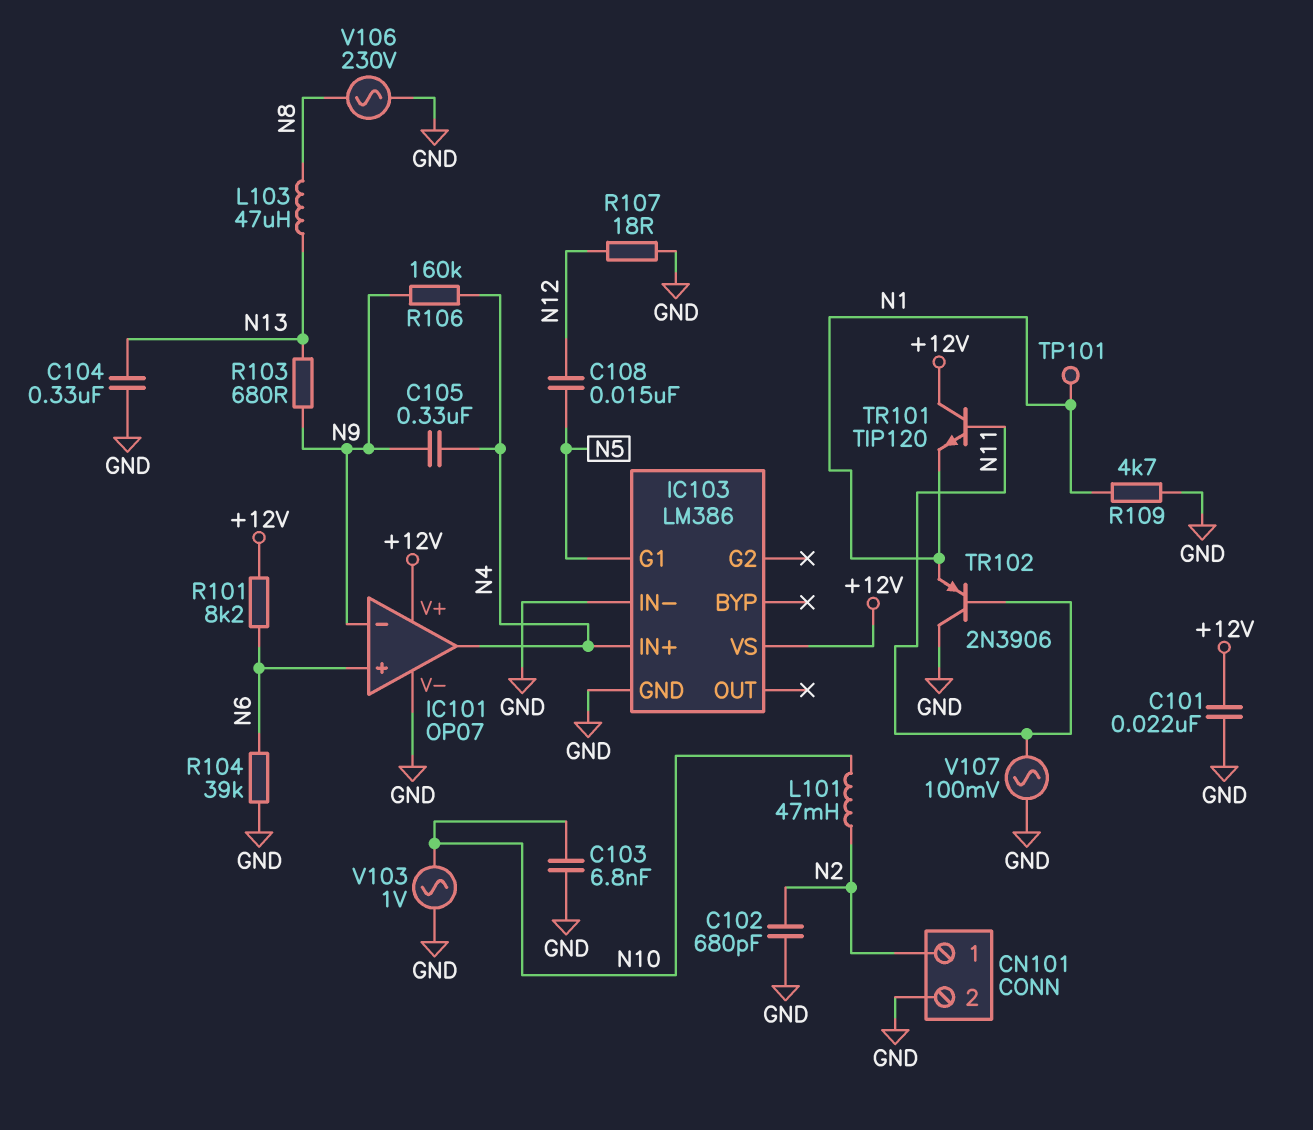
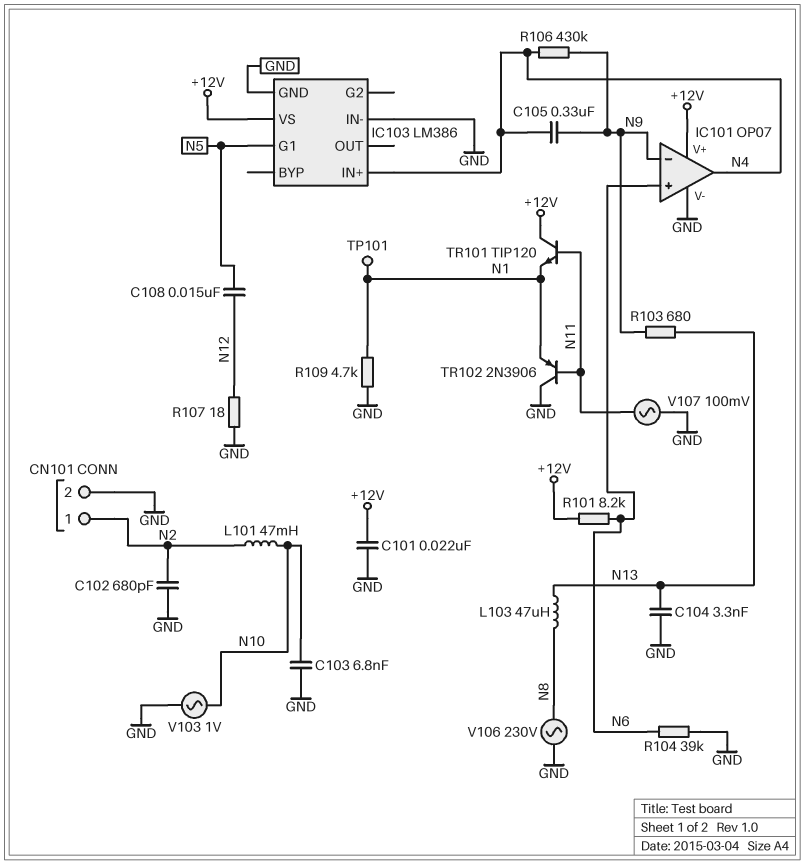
C104: 330nF (GND, N13) -> 3.3nF (GND, N13)
R106: 160k (N4, N9) -> 430k (N4, N9)

